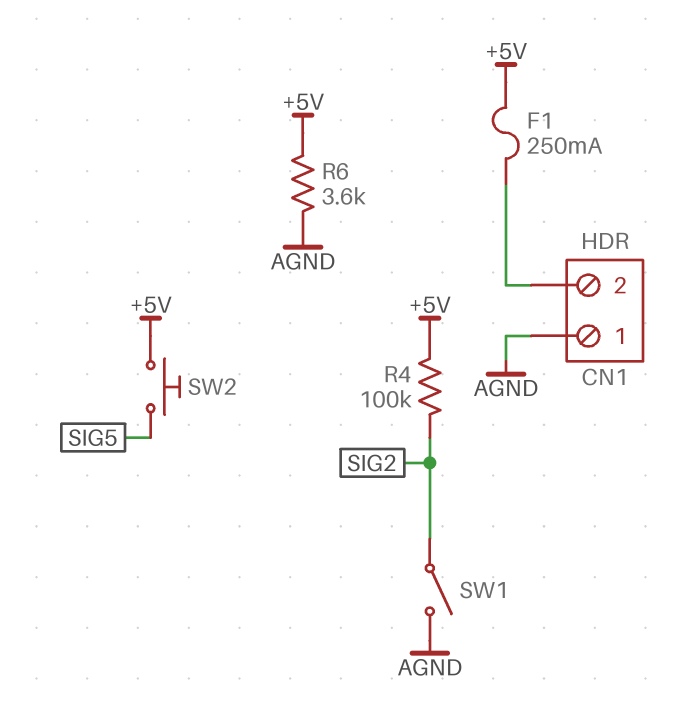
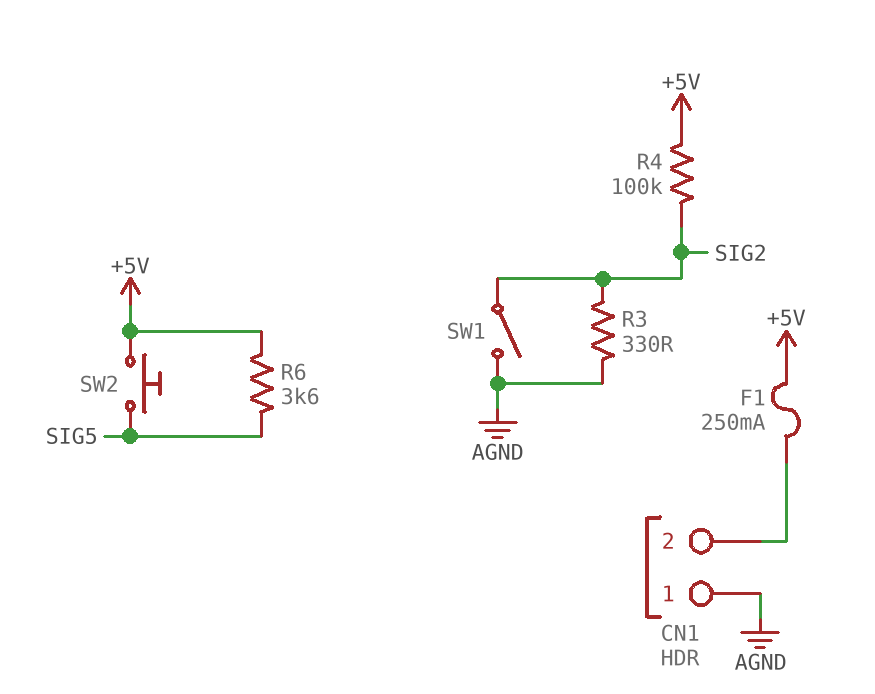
R3: none -> 330 (AGND, SIG2)
R6: 3.6k (+5V, AGND) -> 3.6k (+5V, SIG5)

